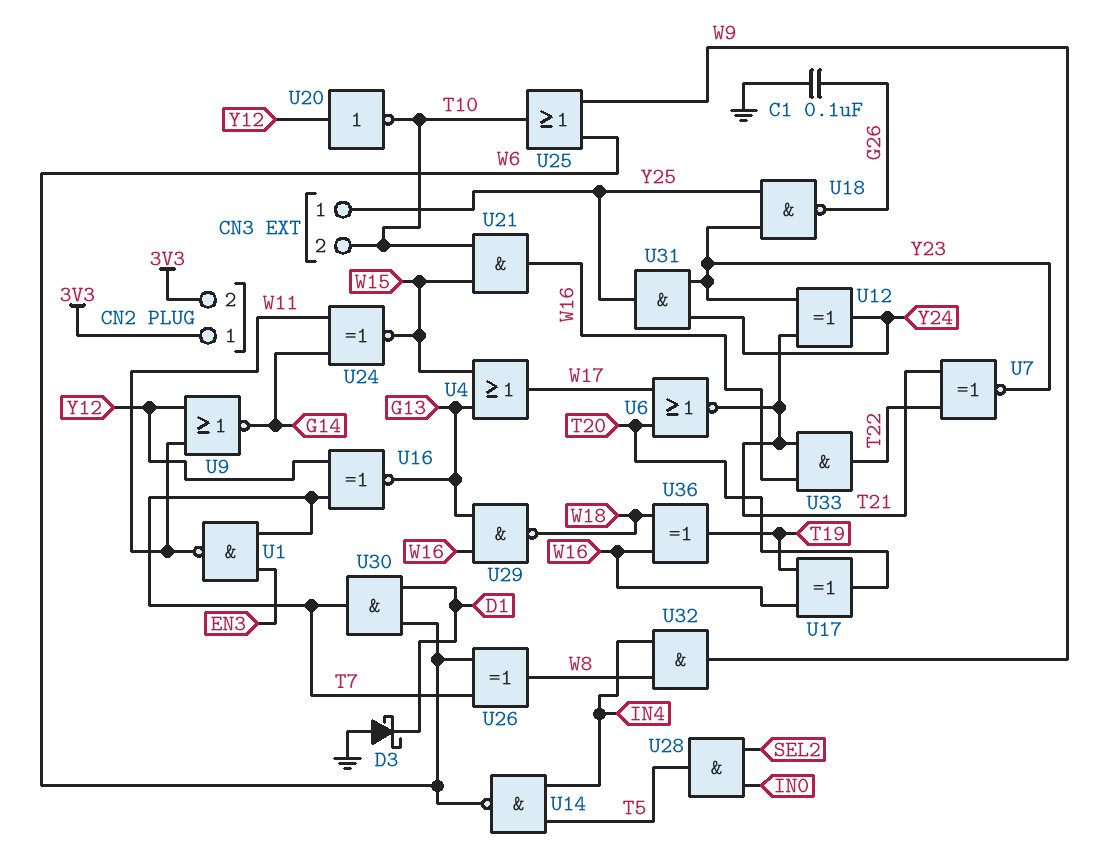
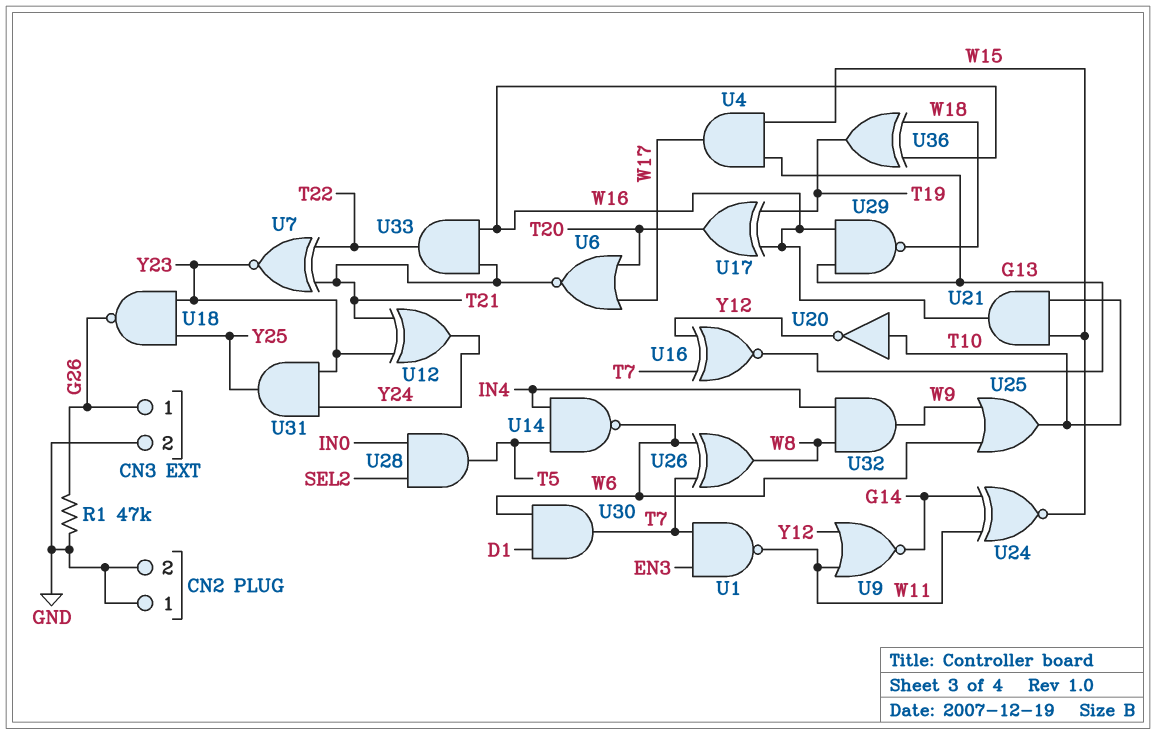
C1: 100nF (G26, GND) -> none
CN2 pin 1: 3V3 -> GND
CN2 pin 2: 3V3 -> GND
CN3 pin 1: Y25 -> G26
CN3 pin 2: T10 -> GND
D3: schottky (A GND, K D1) -> none
R1: none -> 47k (G26, GND)
U4: OR (in G13, in W15, out W17) -> AND (in G13, in W15, out W17)
U20: NOT (in Y12, out T10) -> NOT (in T10, out Y12)

